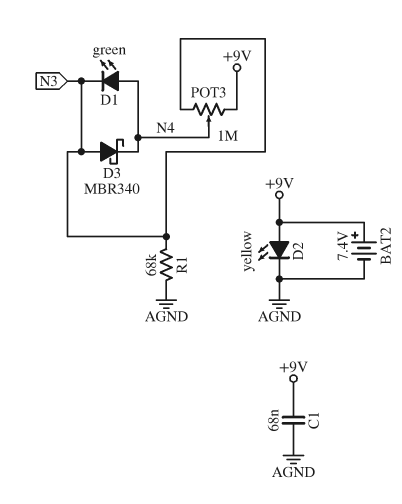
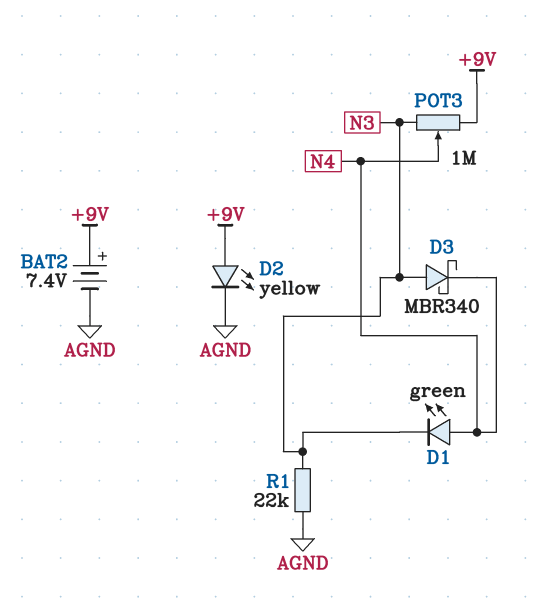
C1: 68nF (+9V, AGND) -> none
R1: 68k (AGND, N3) -> 22k (AGND, N3)

